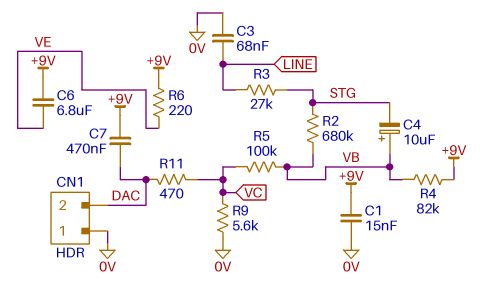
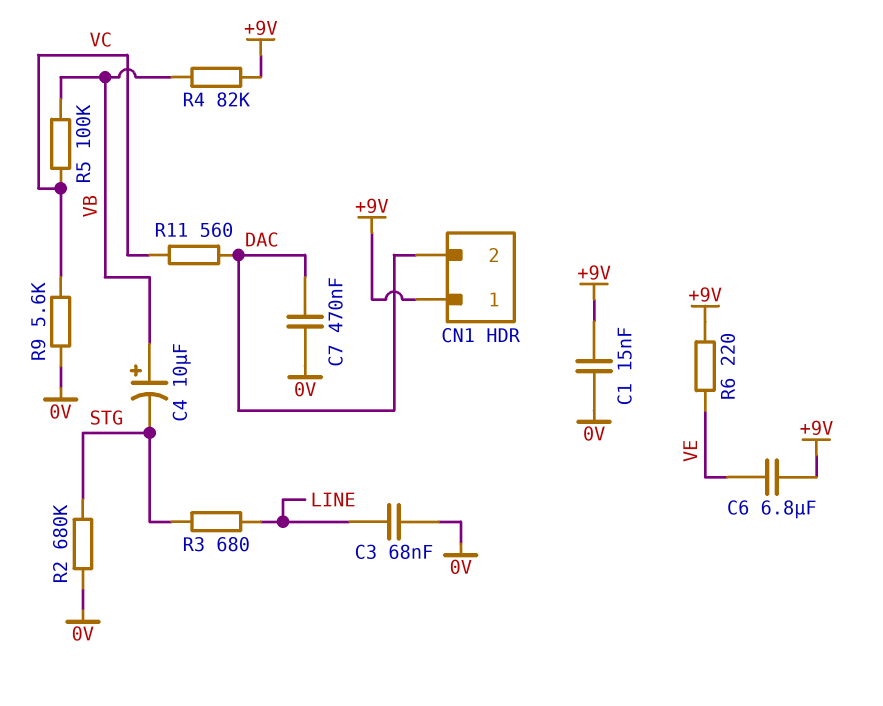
C7: 470nF (+9V, DAC) -> 470nF (0V, DAC)
CN1 pin 1: 0V -> +9V
R2: 680k (STG, VB) -> 680k (0V, STG)
R3: 27k (LINE, STG) -> 680 (LINE, STG)
R11: 470 (DAC, VC) -> 560 (DAC, VC)

